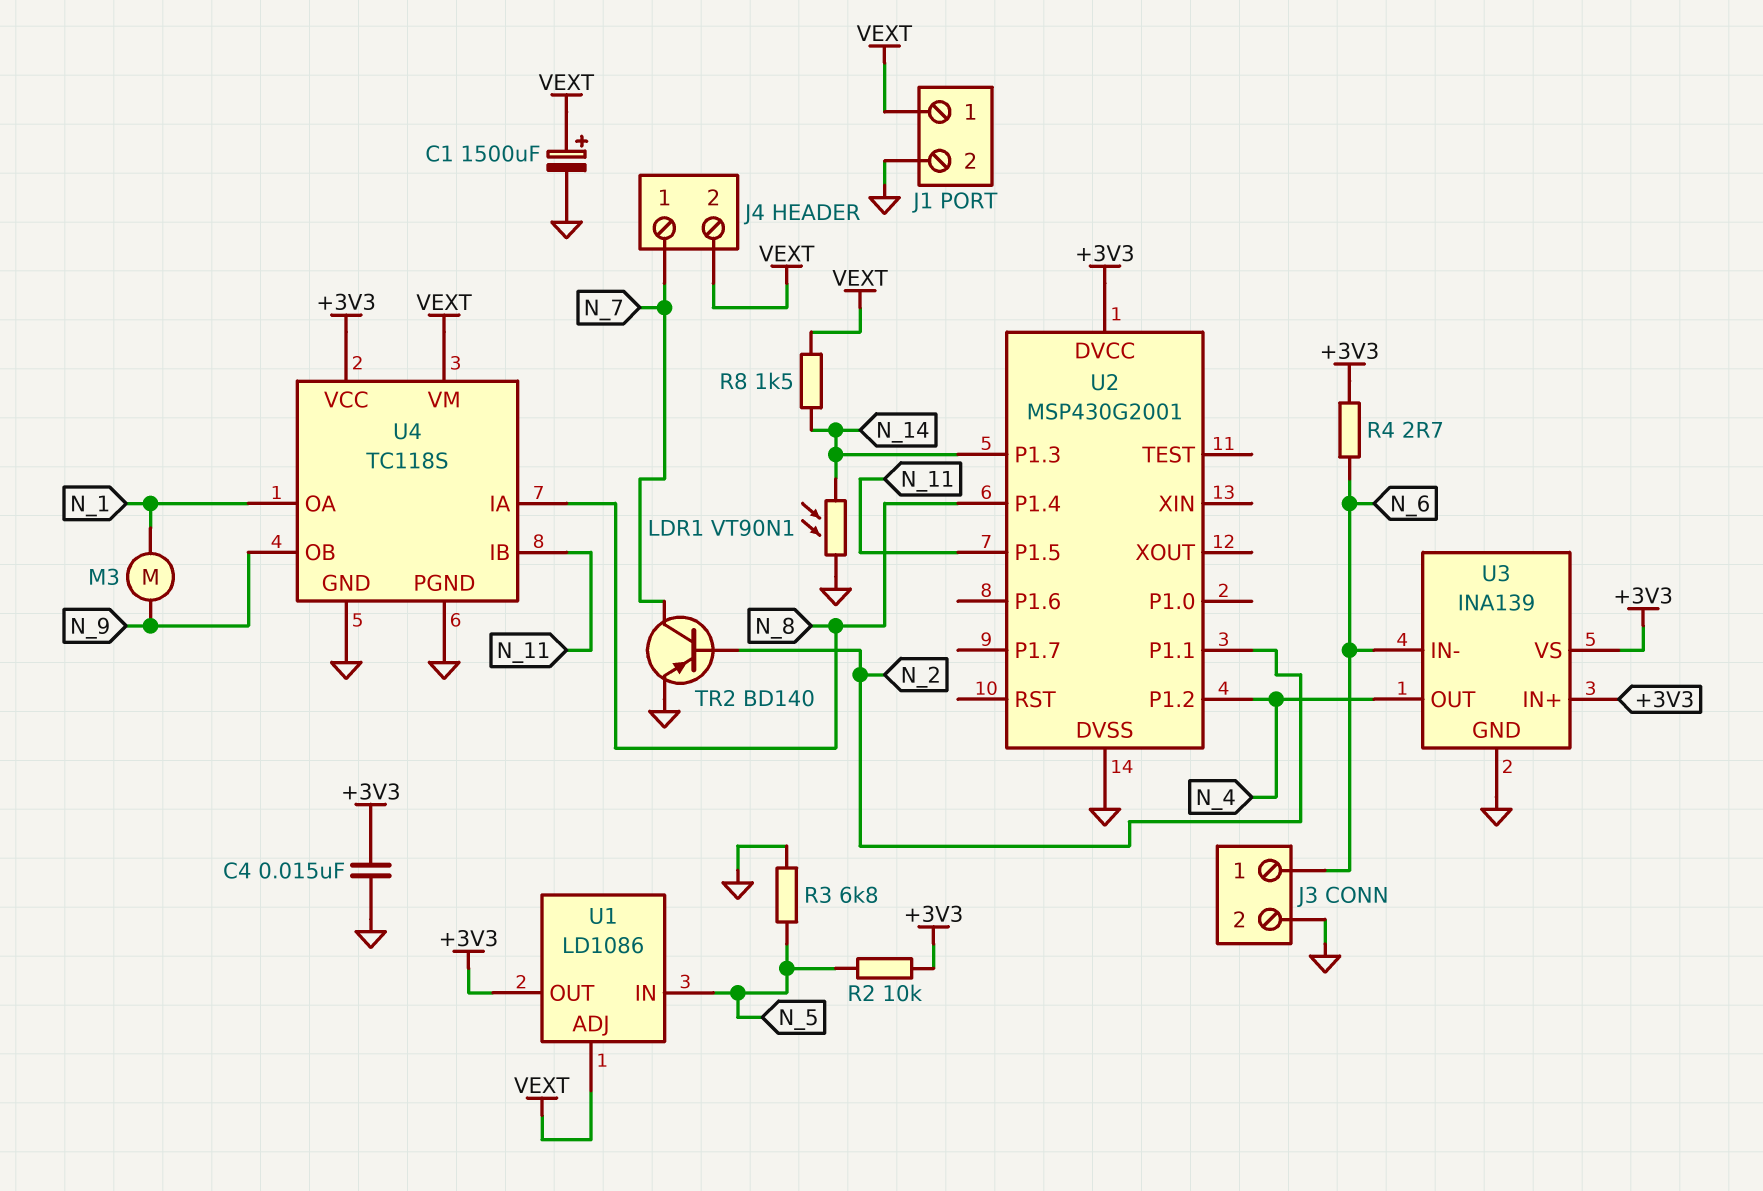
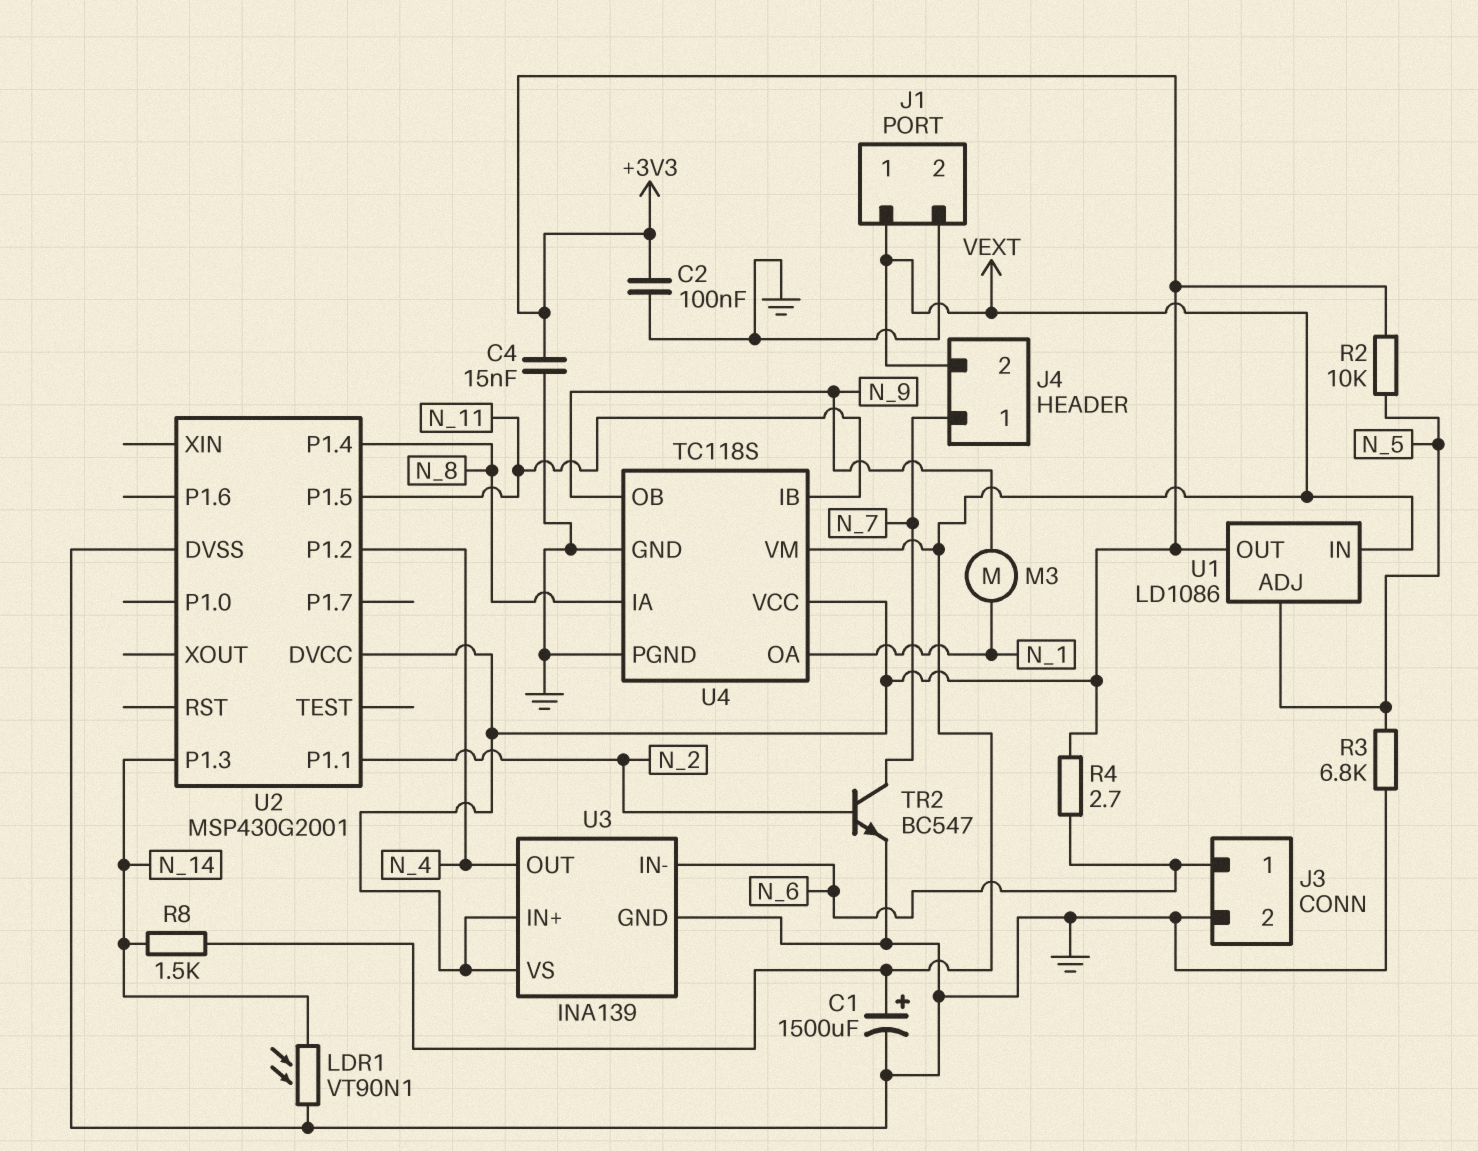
C2: none -> 100nF (+3V3, GND)
TR2: PNP BD140 (B N_2, C N_7, E GND) -> NPN BC547 (B N_2, C N_7, E GND)
U1 pin ADJ: VEXT -> N_5
U1 pin IN: N_5 -> VEXT

